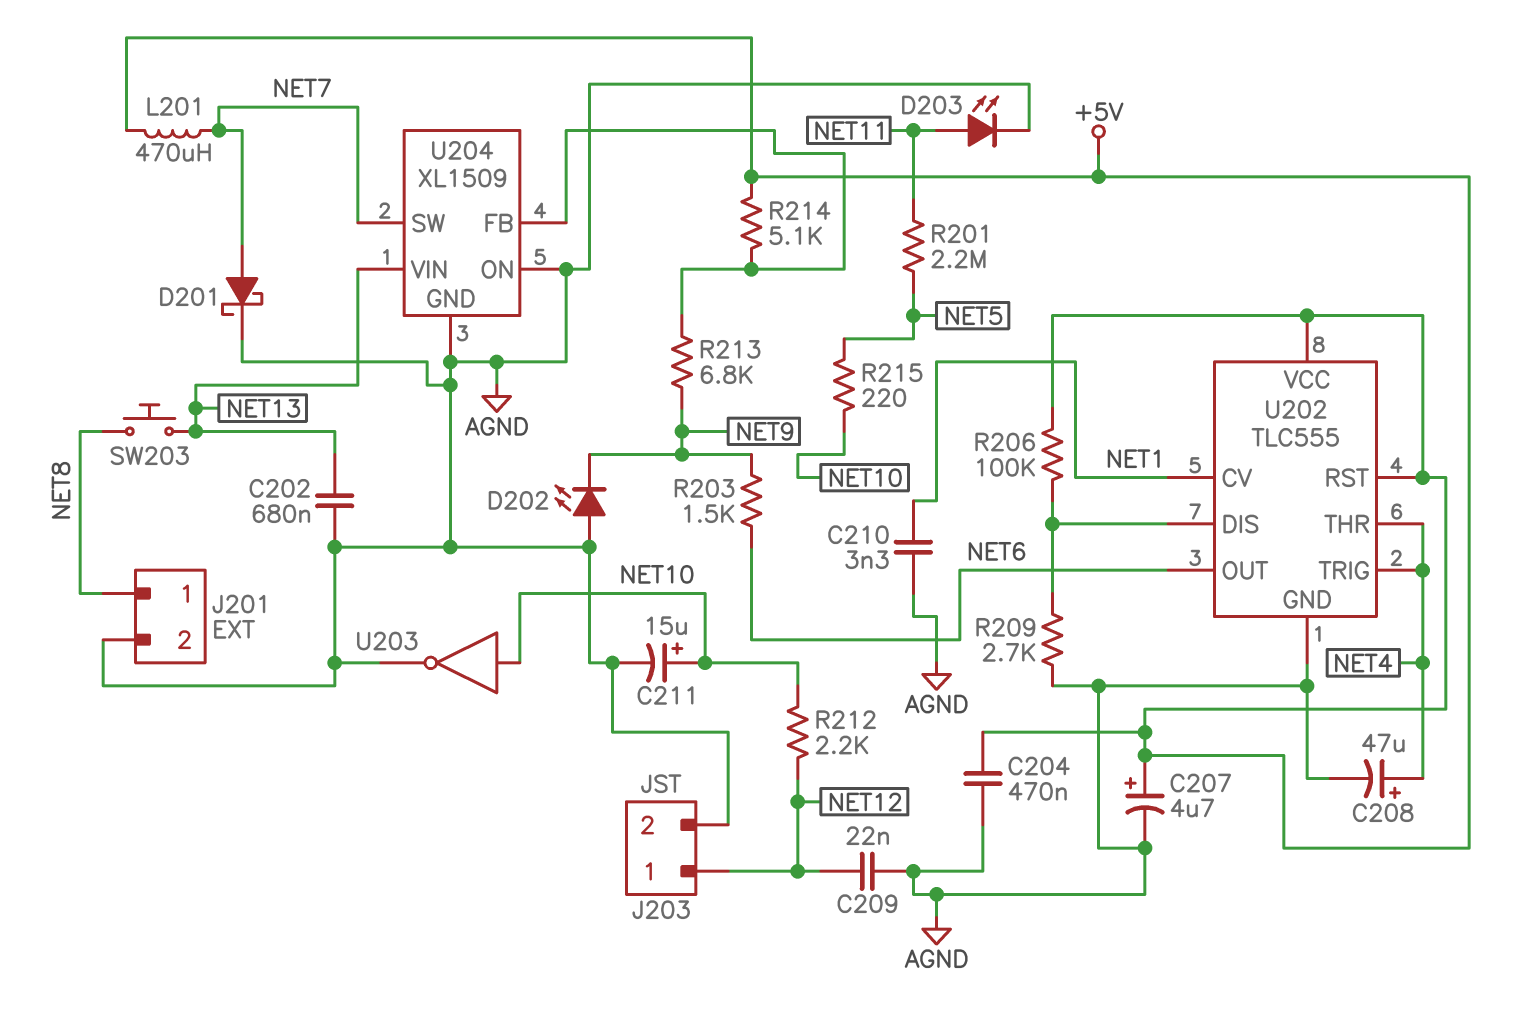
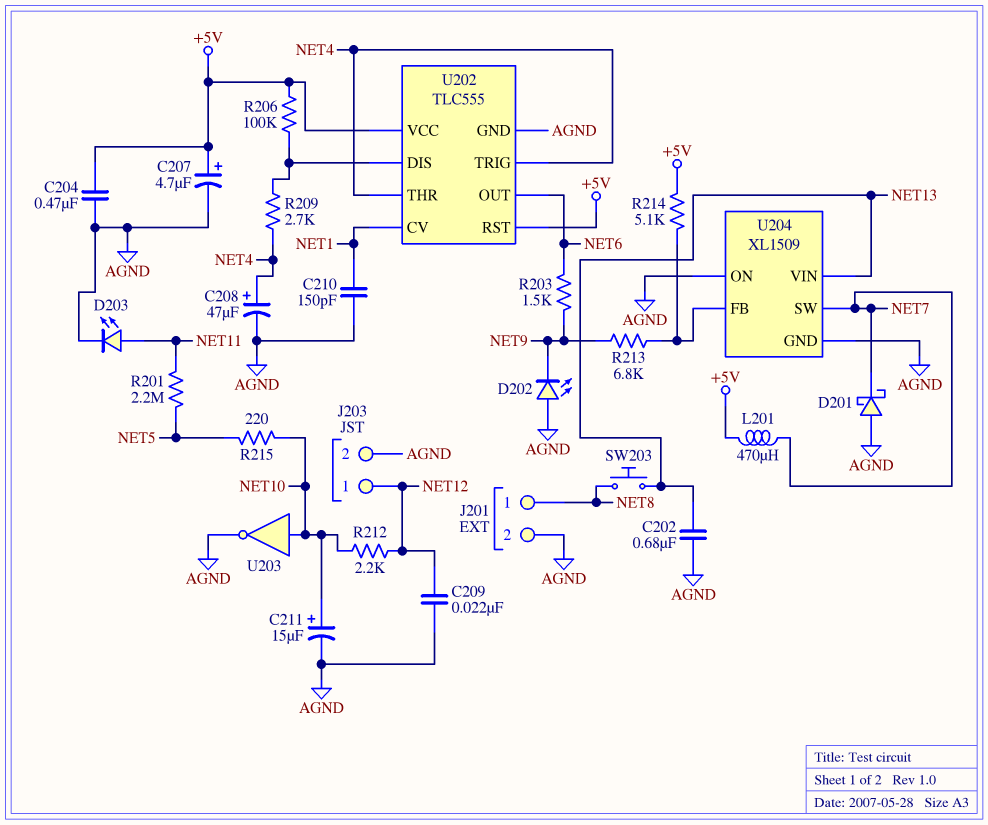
C210: 3.3nF (AGND, NET1) -> 150pF (AGND, NET1)
D201: schottky (A NET7, K AGND) -> schottky (A AGND, K NET7)
R209: 2.7k (AGND, U202/DIS) -> 2.7k (NET4, U202/DIS)

